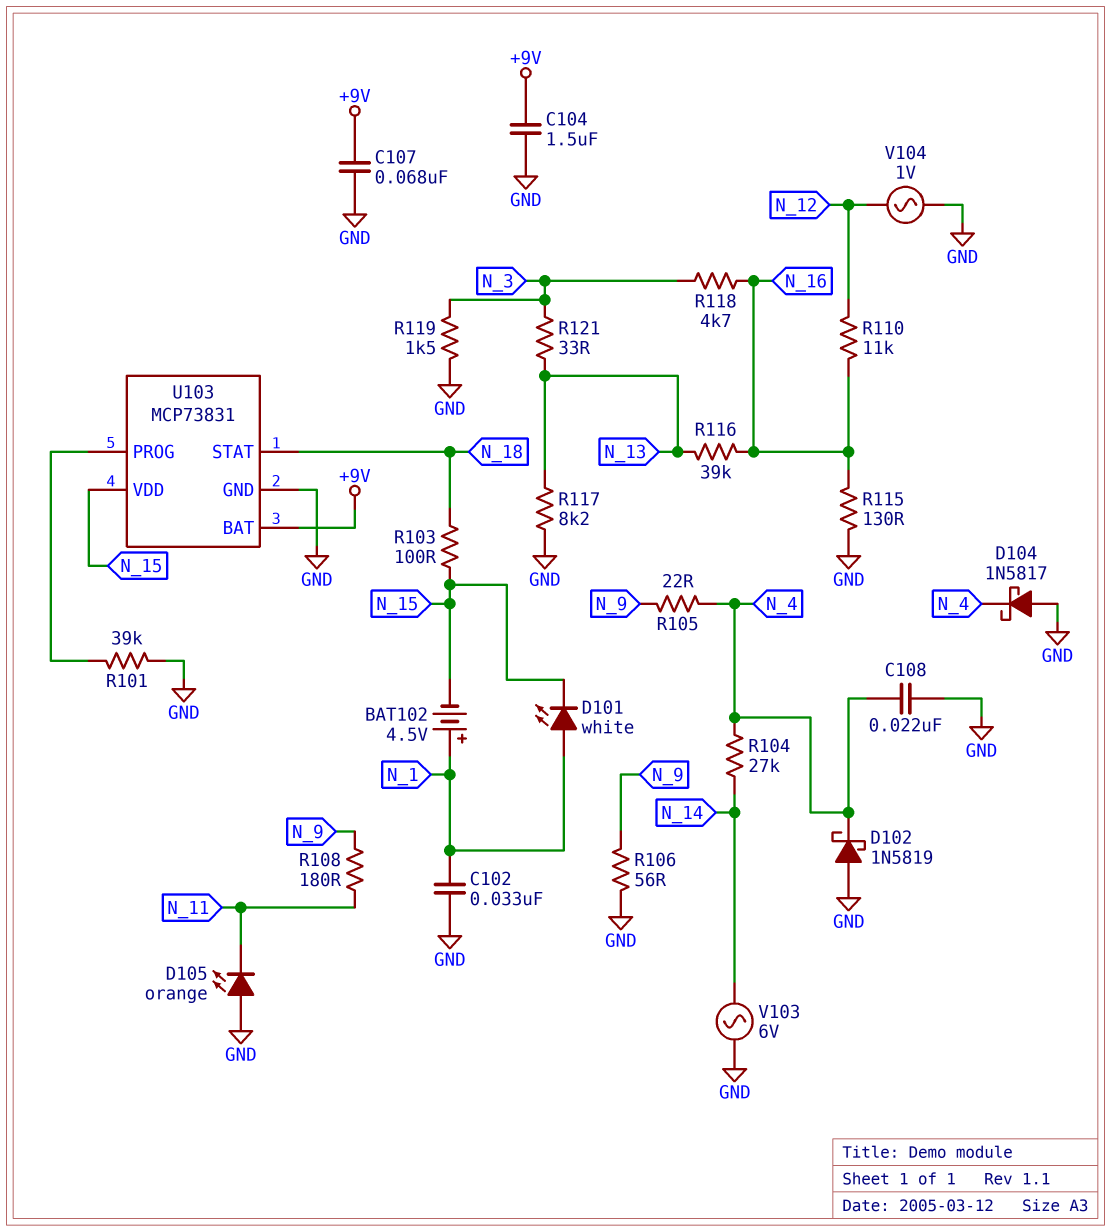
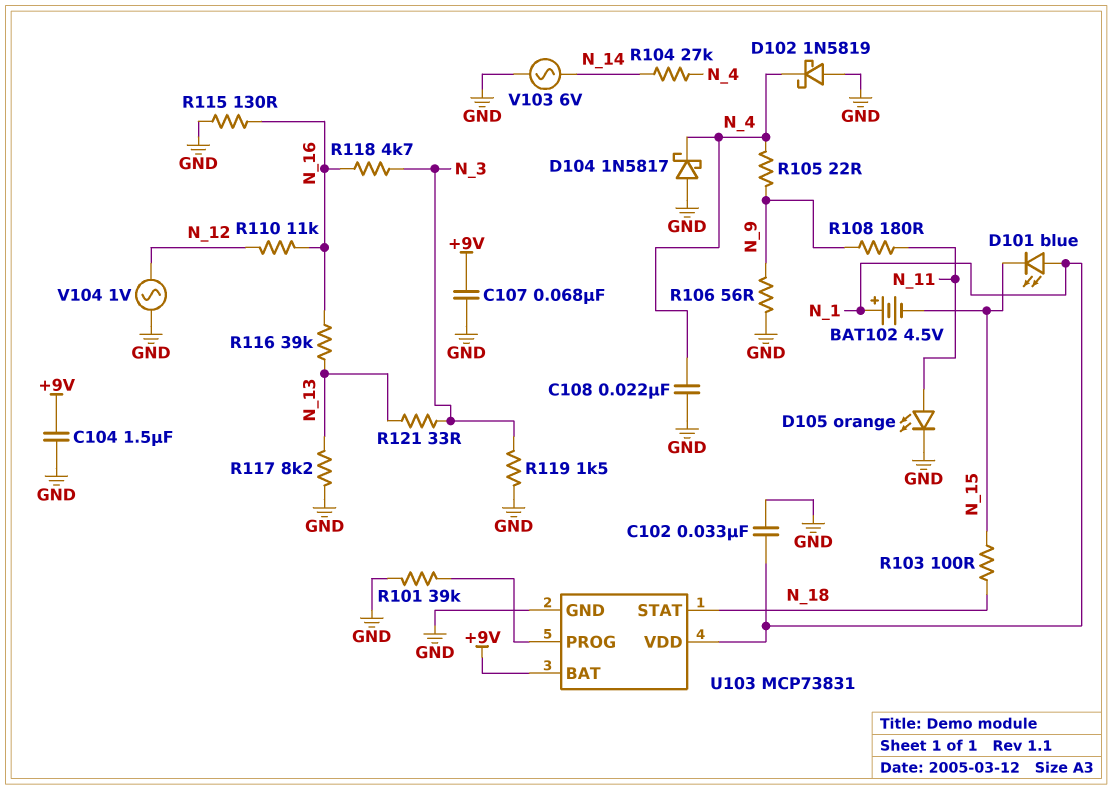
D101: LED white (A N_1, K N_15) -> LED blue (A N_1, K N_15)
D105: LED orange (A GND, K N_11) -> LED orange (A N_11, K GND)
U103 pin VDD: N_15 -> N_1

